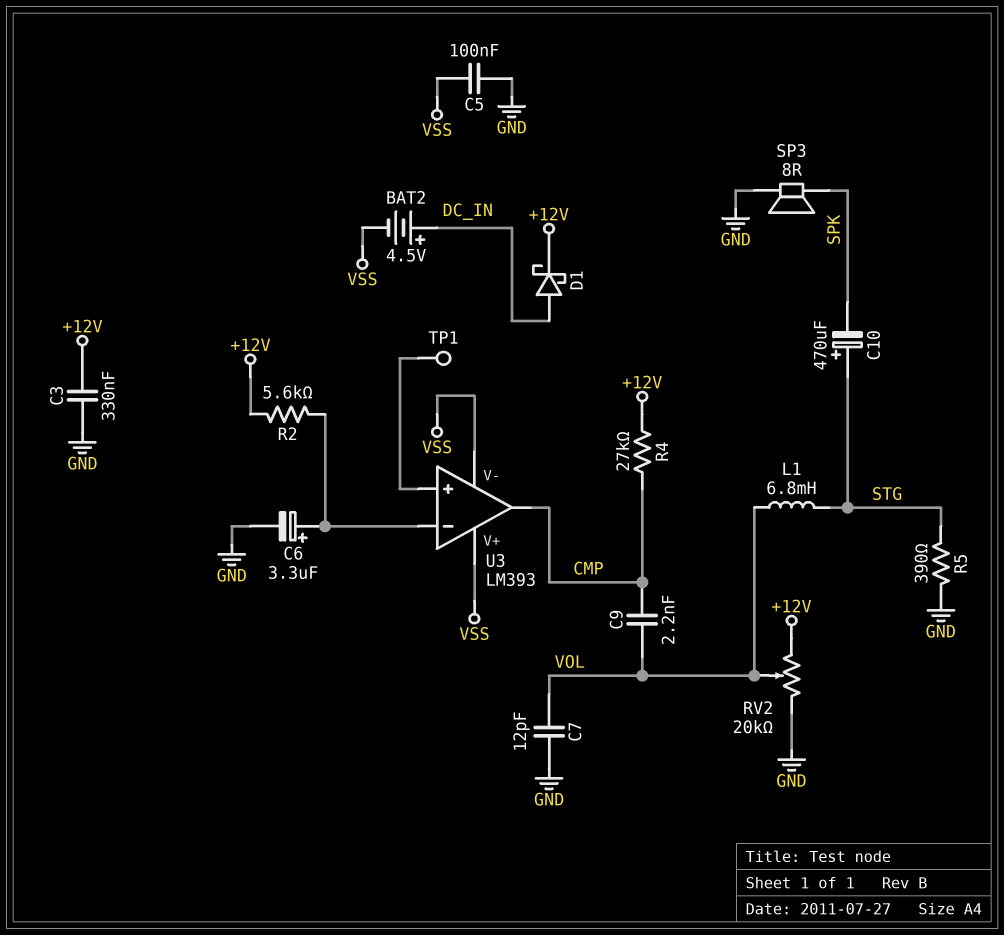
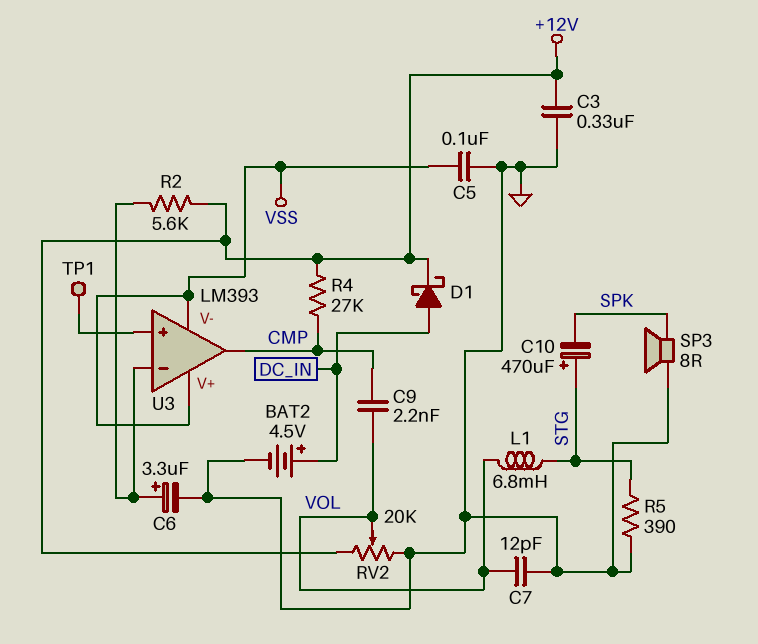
BAT2: 4.5V (plus DC_IN, minus VSS) -> 4.5V (plus DC_IN, minus GND)

